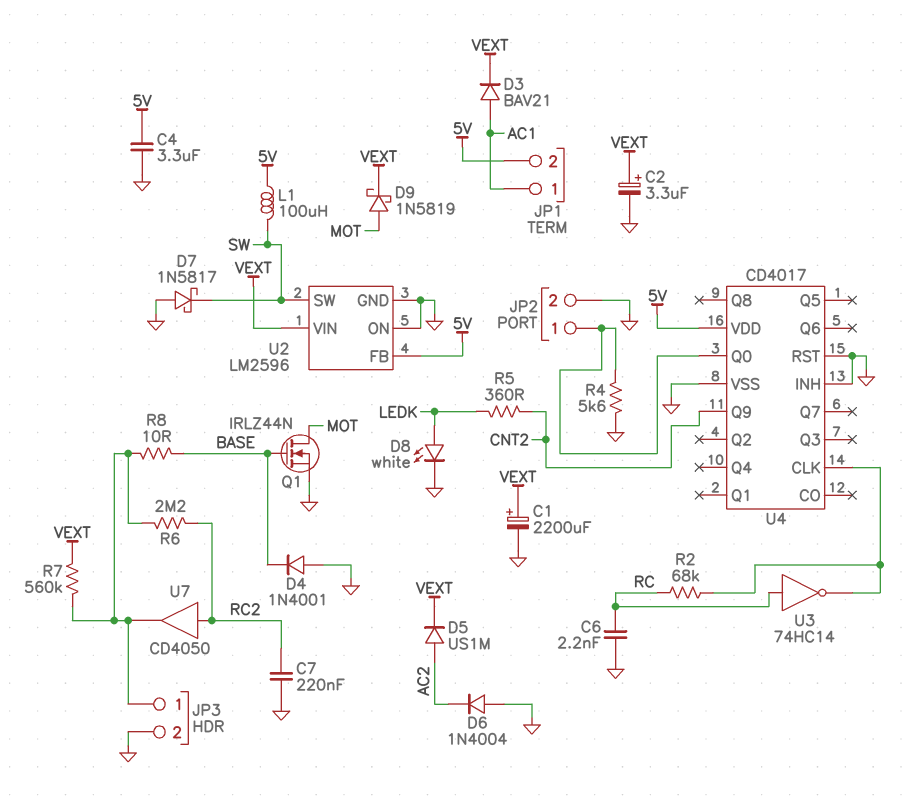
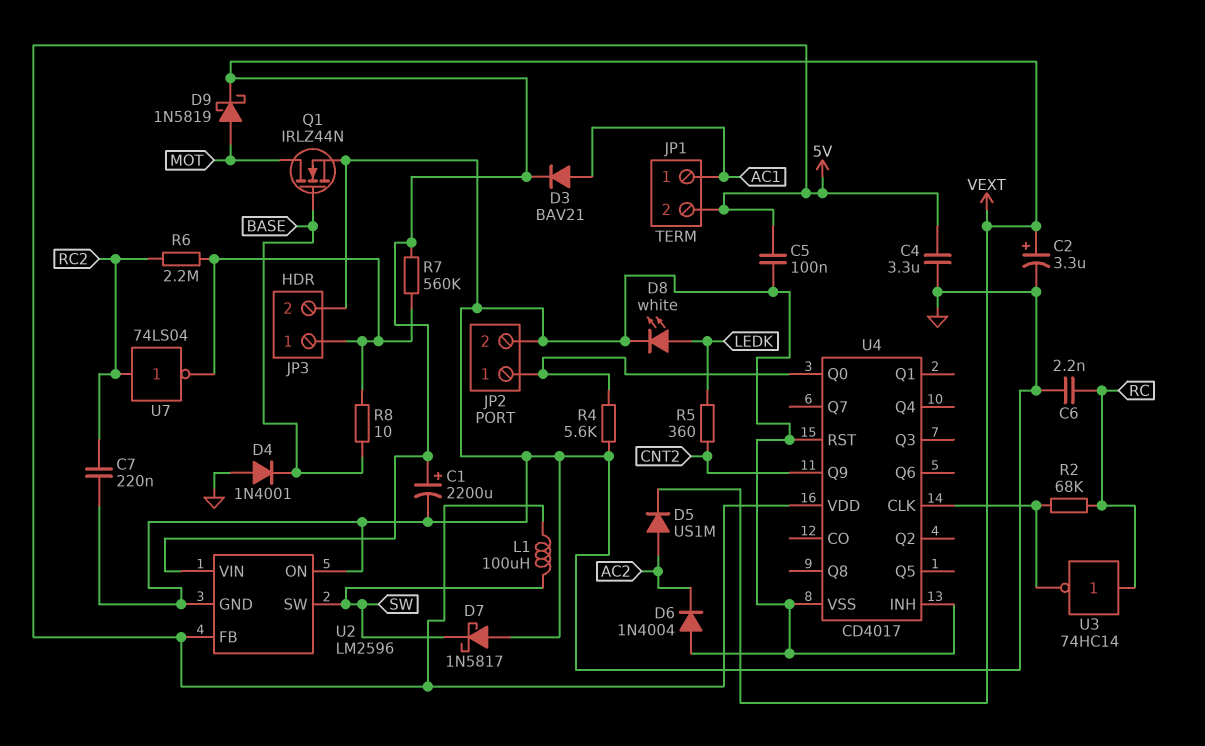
C5: none -> 100nF (5V, GND)
U7: buffer CD4050 (in RC2, out JP3/1) -> NOT 74LS04 (in RC2, out JP3/1)

